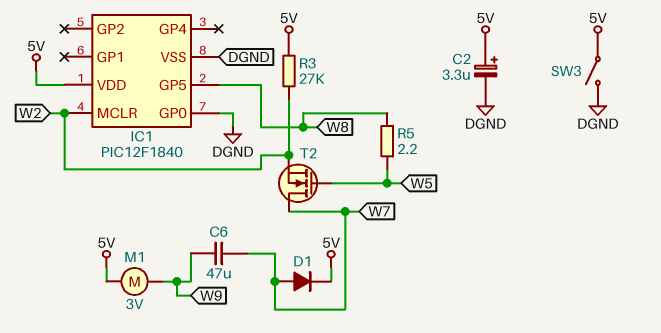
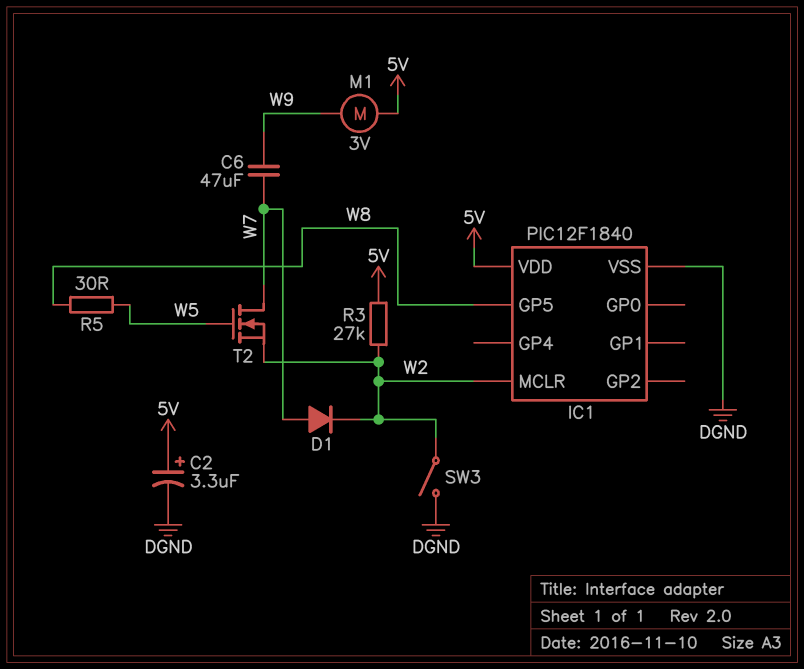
D1: diode (A W7, K 5V) -> diode (A W7, K W2)
IC1 pin GP0: DGND -> none
R5: 2.2 (W5, W8) -> 30 (W5, W8)
SW3: switch (5V, DGND) -> switch (DGND, W2)

